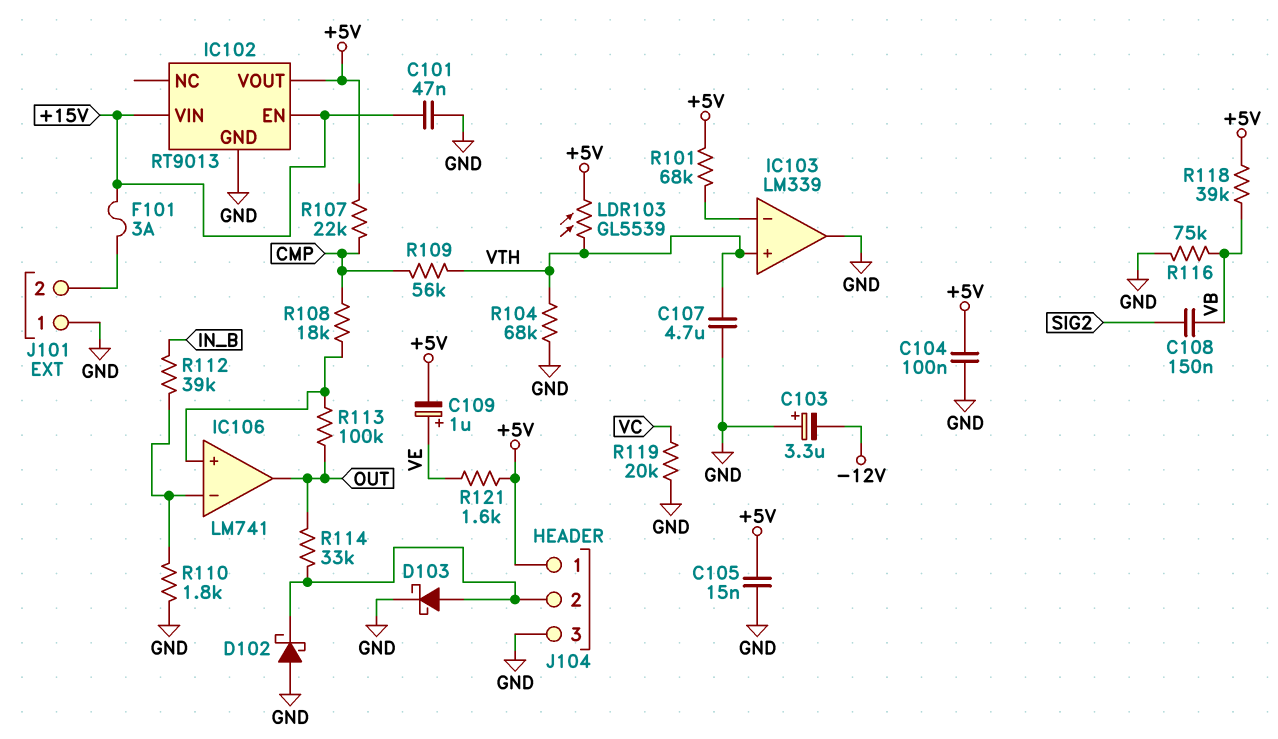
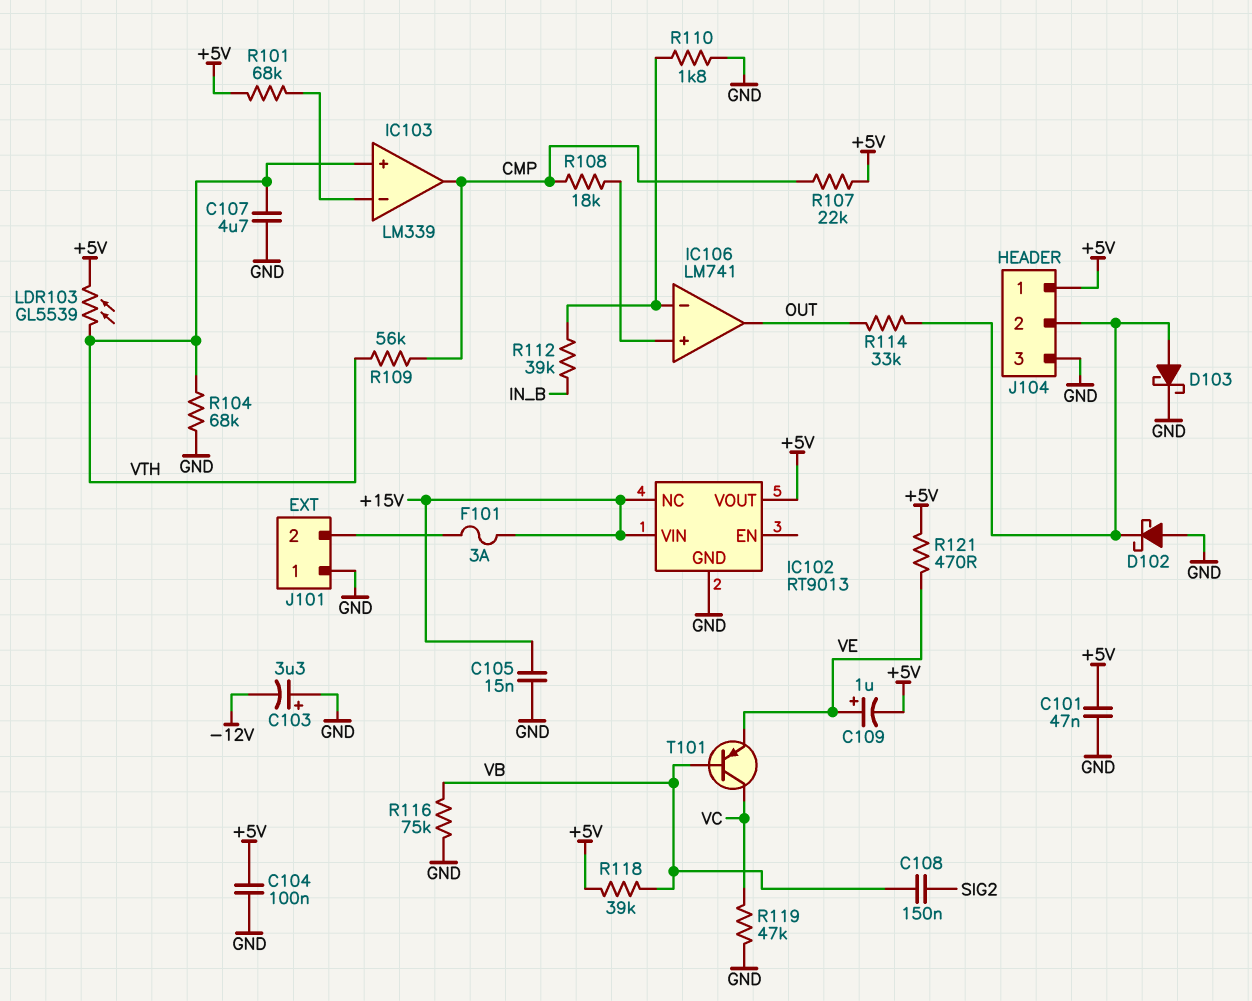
C101: 47nF (+15V, GND) -> 47nF (+5V, GND)
C105: 15nF (+5V, GND) -> 15nF (+15V, GND)
IC102 pin EN: +15V -> none
IC102 pin NC: none -> +15V
IC103 pin out: GND -> CMP
R113: 100k (IC106/in+, OUT) -> none
R119: 20k (GND, VC) -> 47k (GND, VC)
R121: 1.6k (+5V, VE) -> 470 (+5V, VE)
T101: none -> PNP (B VB, C VC, E VE)

